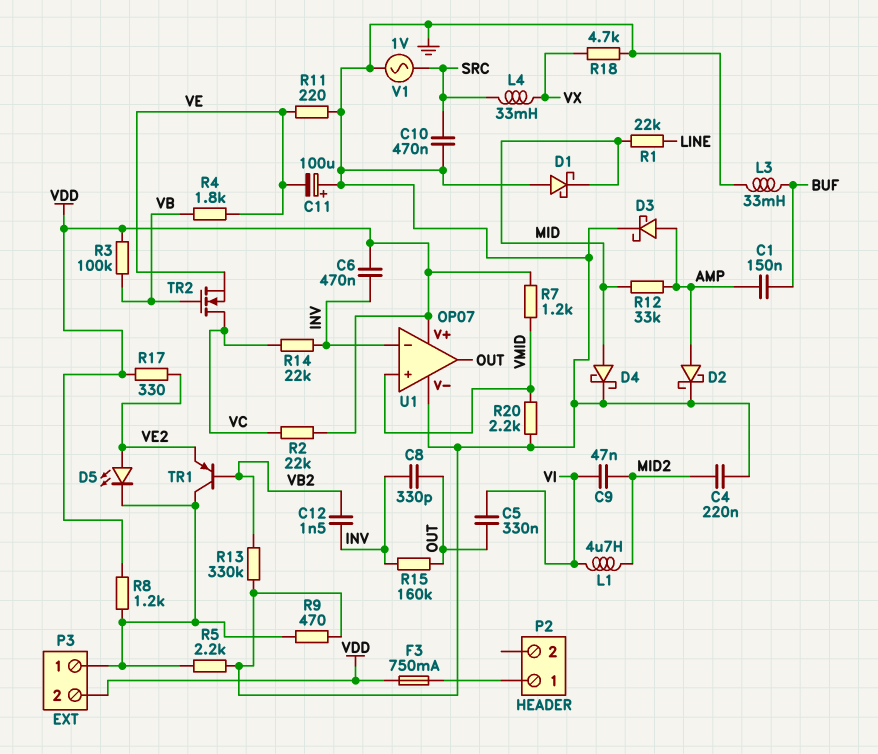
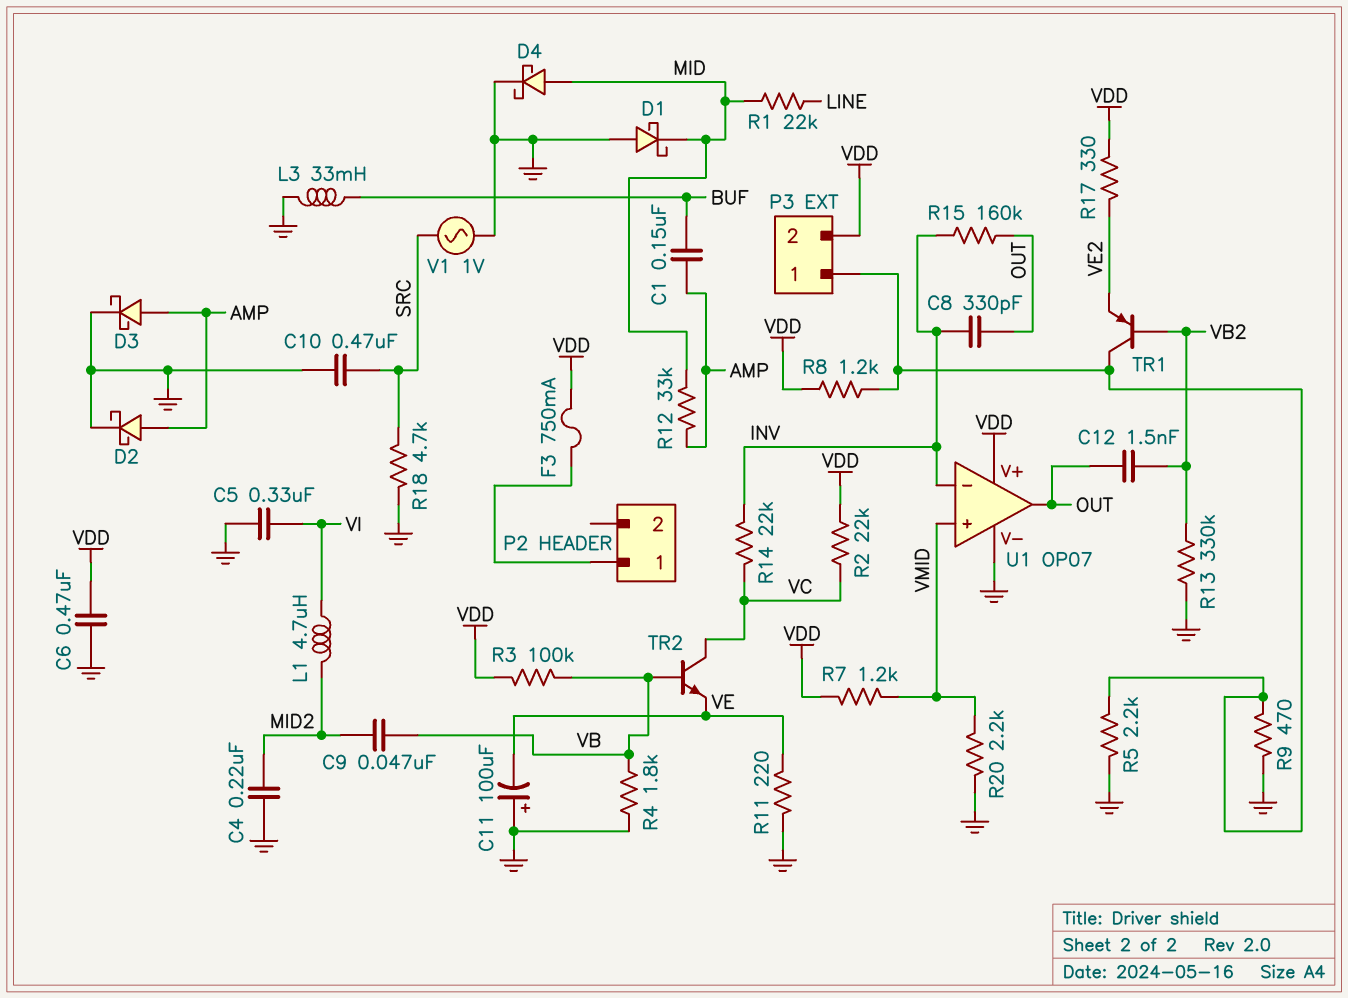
C5: 330nF (OUT, VI) -> 330nF (GND, VI)
C6: 470nF (INV, VDD) -> 470nF (GND, VDD)
C9: 47nF (MID2, VI) -> 47nF (MID2, VB)
C12: 1.5nF (INV, VB2) -> 1.5nF (OUT, VB2)
D5: LED (A VE2, K P3/1) -> none
L4: 33mH (SRC, VX) -> none
R4: 1.8k (VB, VE) -> 1.8k (GND, VB)
R18: 4.7k (GND, VX) -> 4.7k (GND, SRC)
TR2: NMOS (G VB, D VC, S VE) -> NPN (B VB, C VC, E VE)

